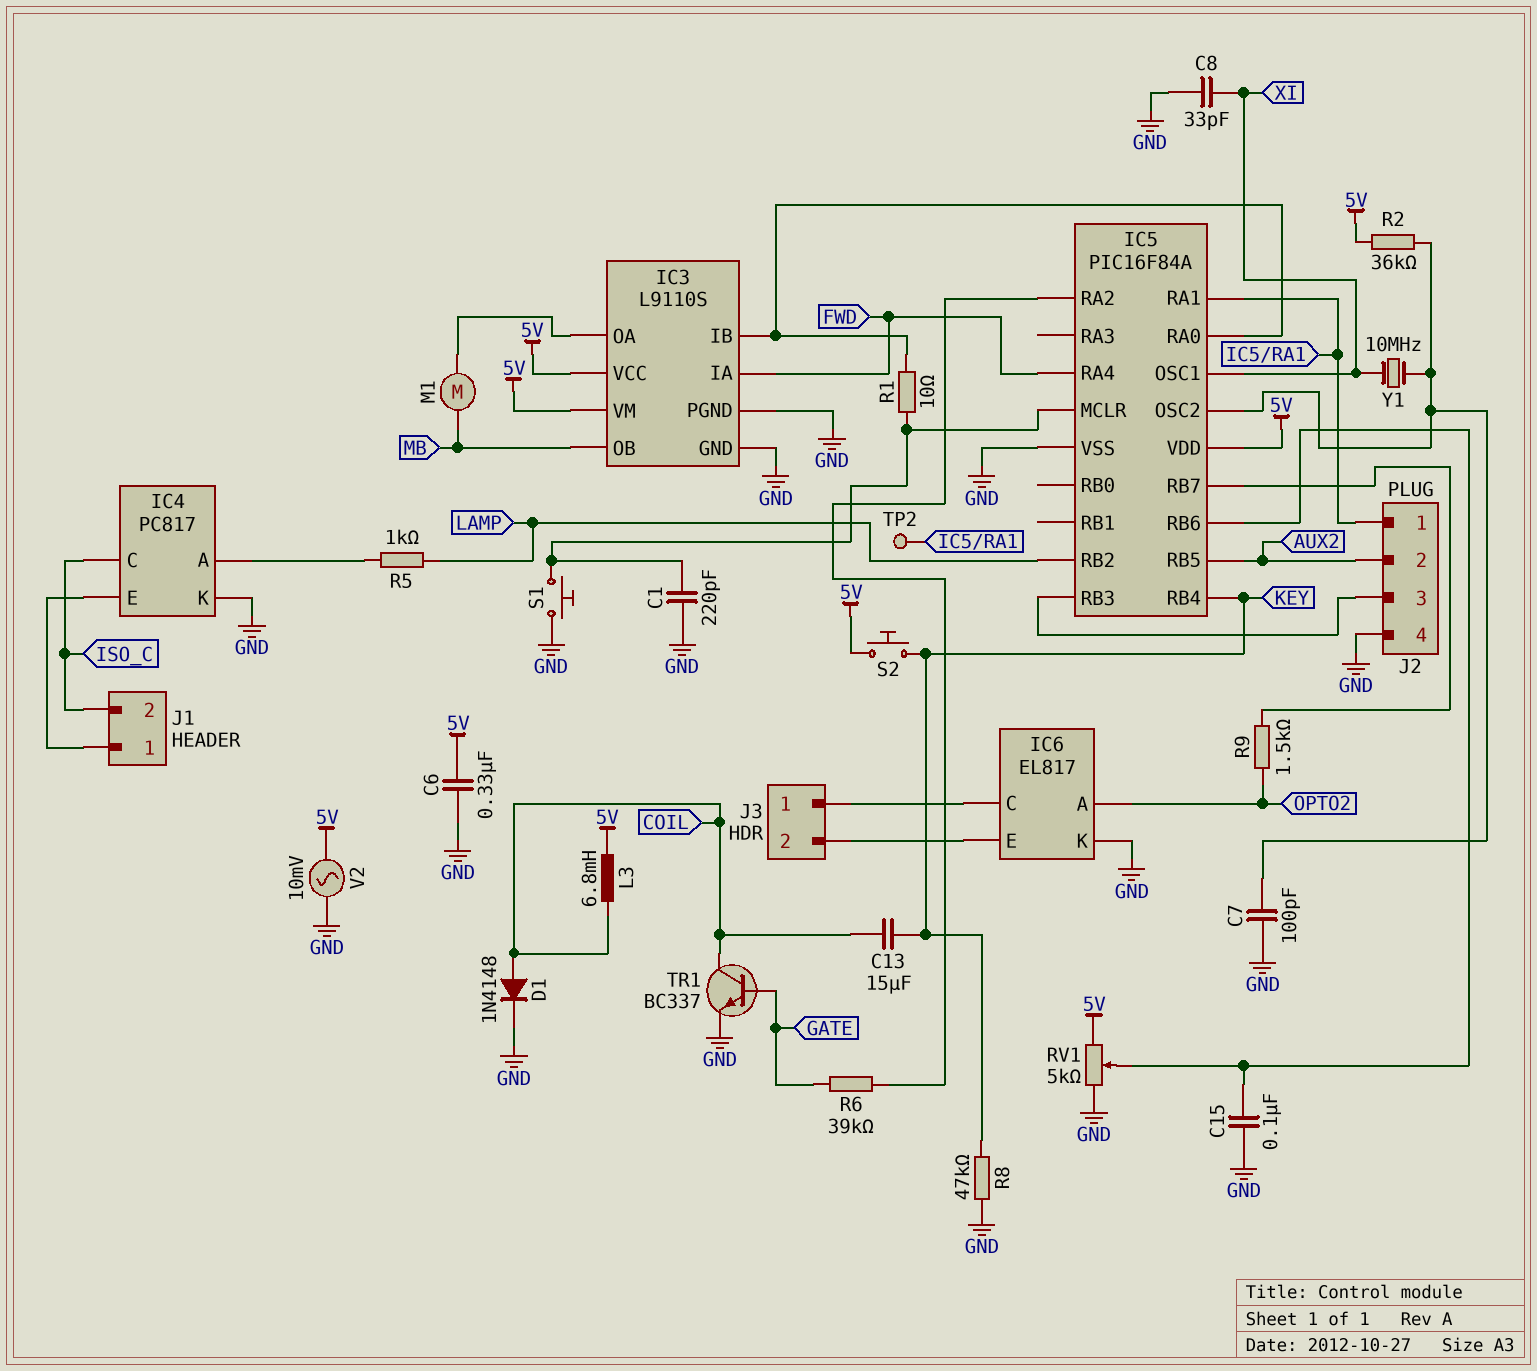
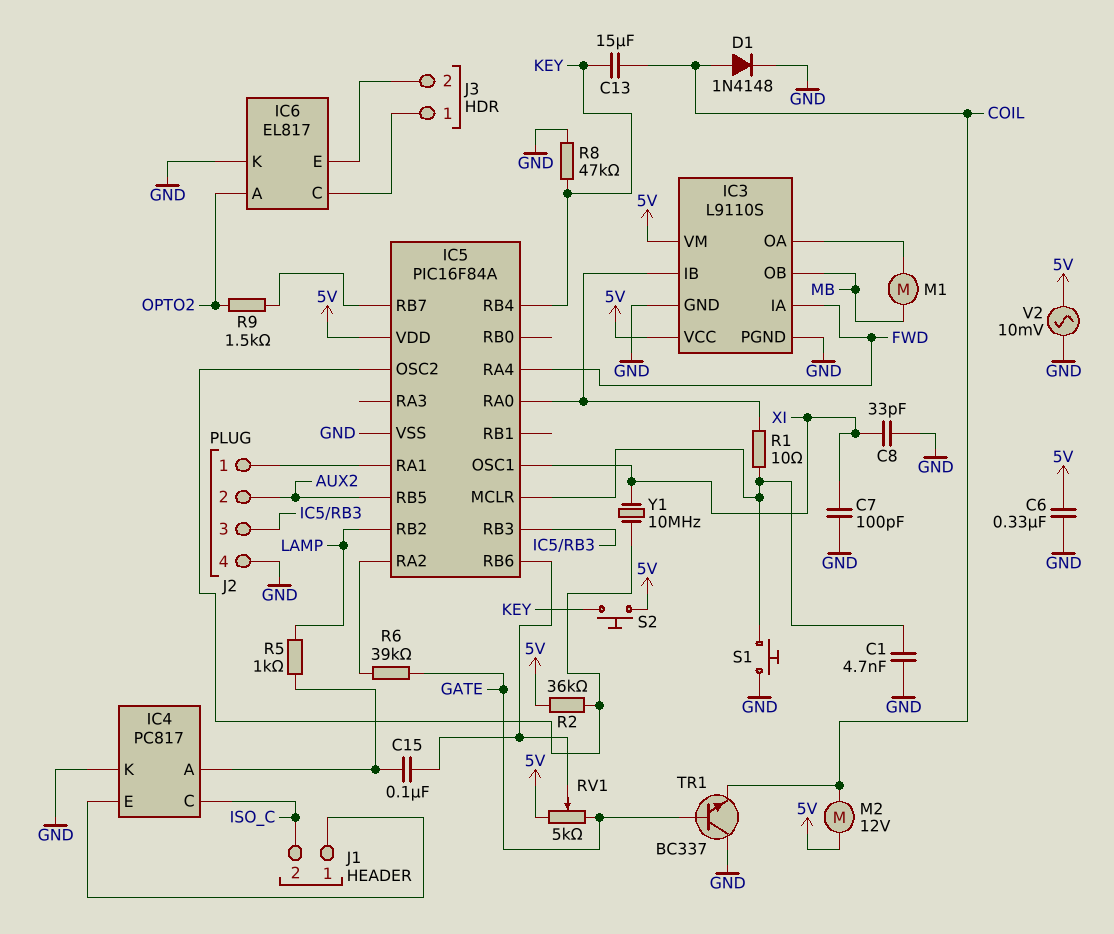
C1: 220pF (GND, IC5/MCLR) -> 4.7nF (GND, IC5/MCLR)
C7: 100pF (GND, IC5/OSC2) -> 100pF (GND, XI)
C15: 100nF (GND, IC5/RB6) -> 100nF (IC4/A, IC5/RB6)
L3: 6.8mH (5V, COIL) -> none
M2: none -> motor 12V (5V, COIL)
RV1: 5k (5V, GND, wiper IC5/RB6) -> 5k (5V, GATE, wiper IC5/RB6)
TP2: test point (IC5/RA1) -> none
TR1: NPN BC337 (B GATE, C COIL, E GND) -> NPN BC337 (B GATE, C GND, E COIL)

